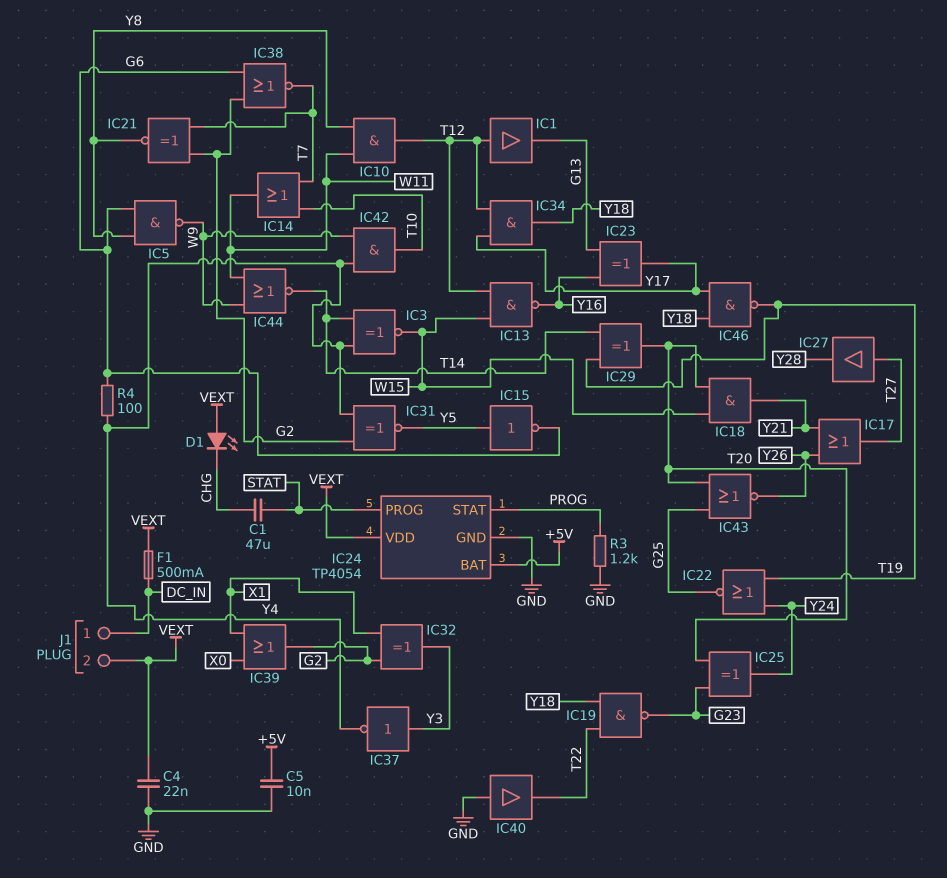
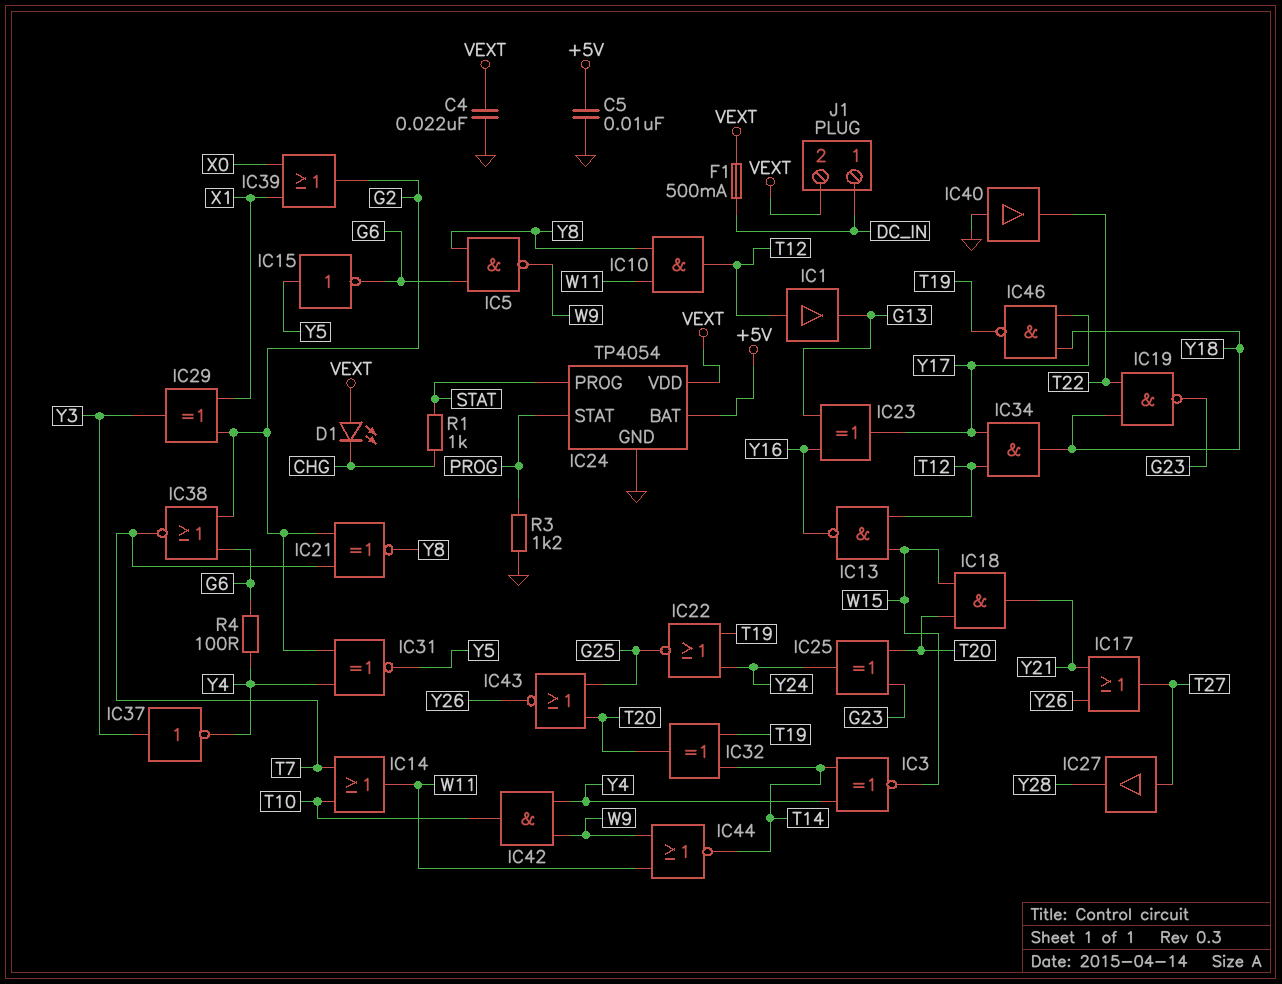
C1: 47uF (CHG, STAT) -> none
IC29: XOR (in T14, in T19, out T20) -> XOR (in G2, in X1, out Y3)
IC32: XOR (in G2, in X1, out Y3) -> XOR (in T14, in T19, out T20)
R1: none -> 1k (CHG, STAT)

